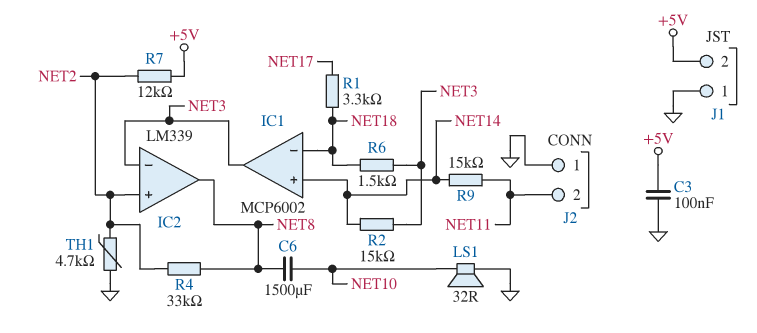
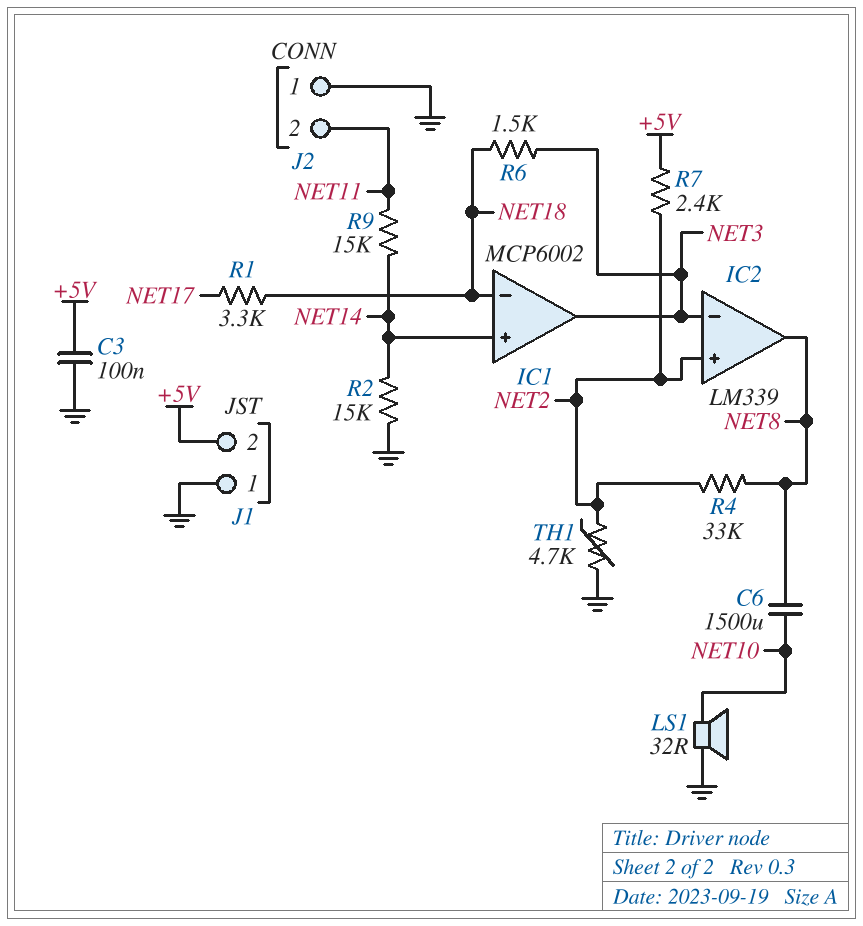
R2: 15k (NET3, NET14) -> 15k (GND, NET14)
R7: 12k (+5V, NET2) -> 2.4k (+5V, NET2)

